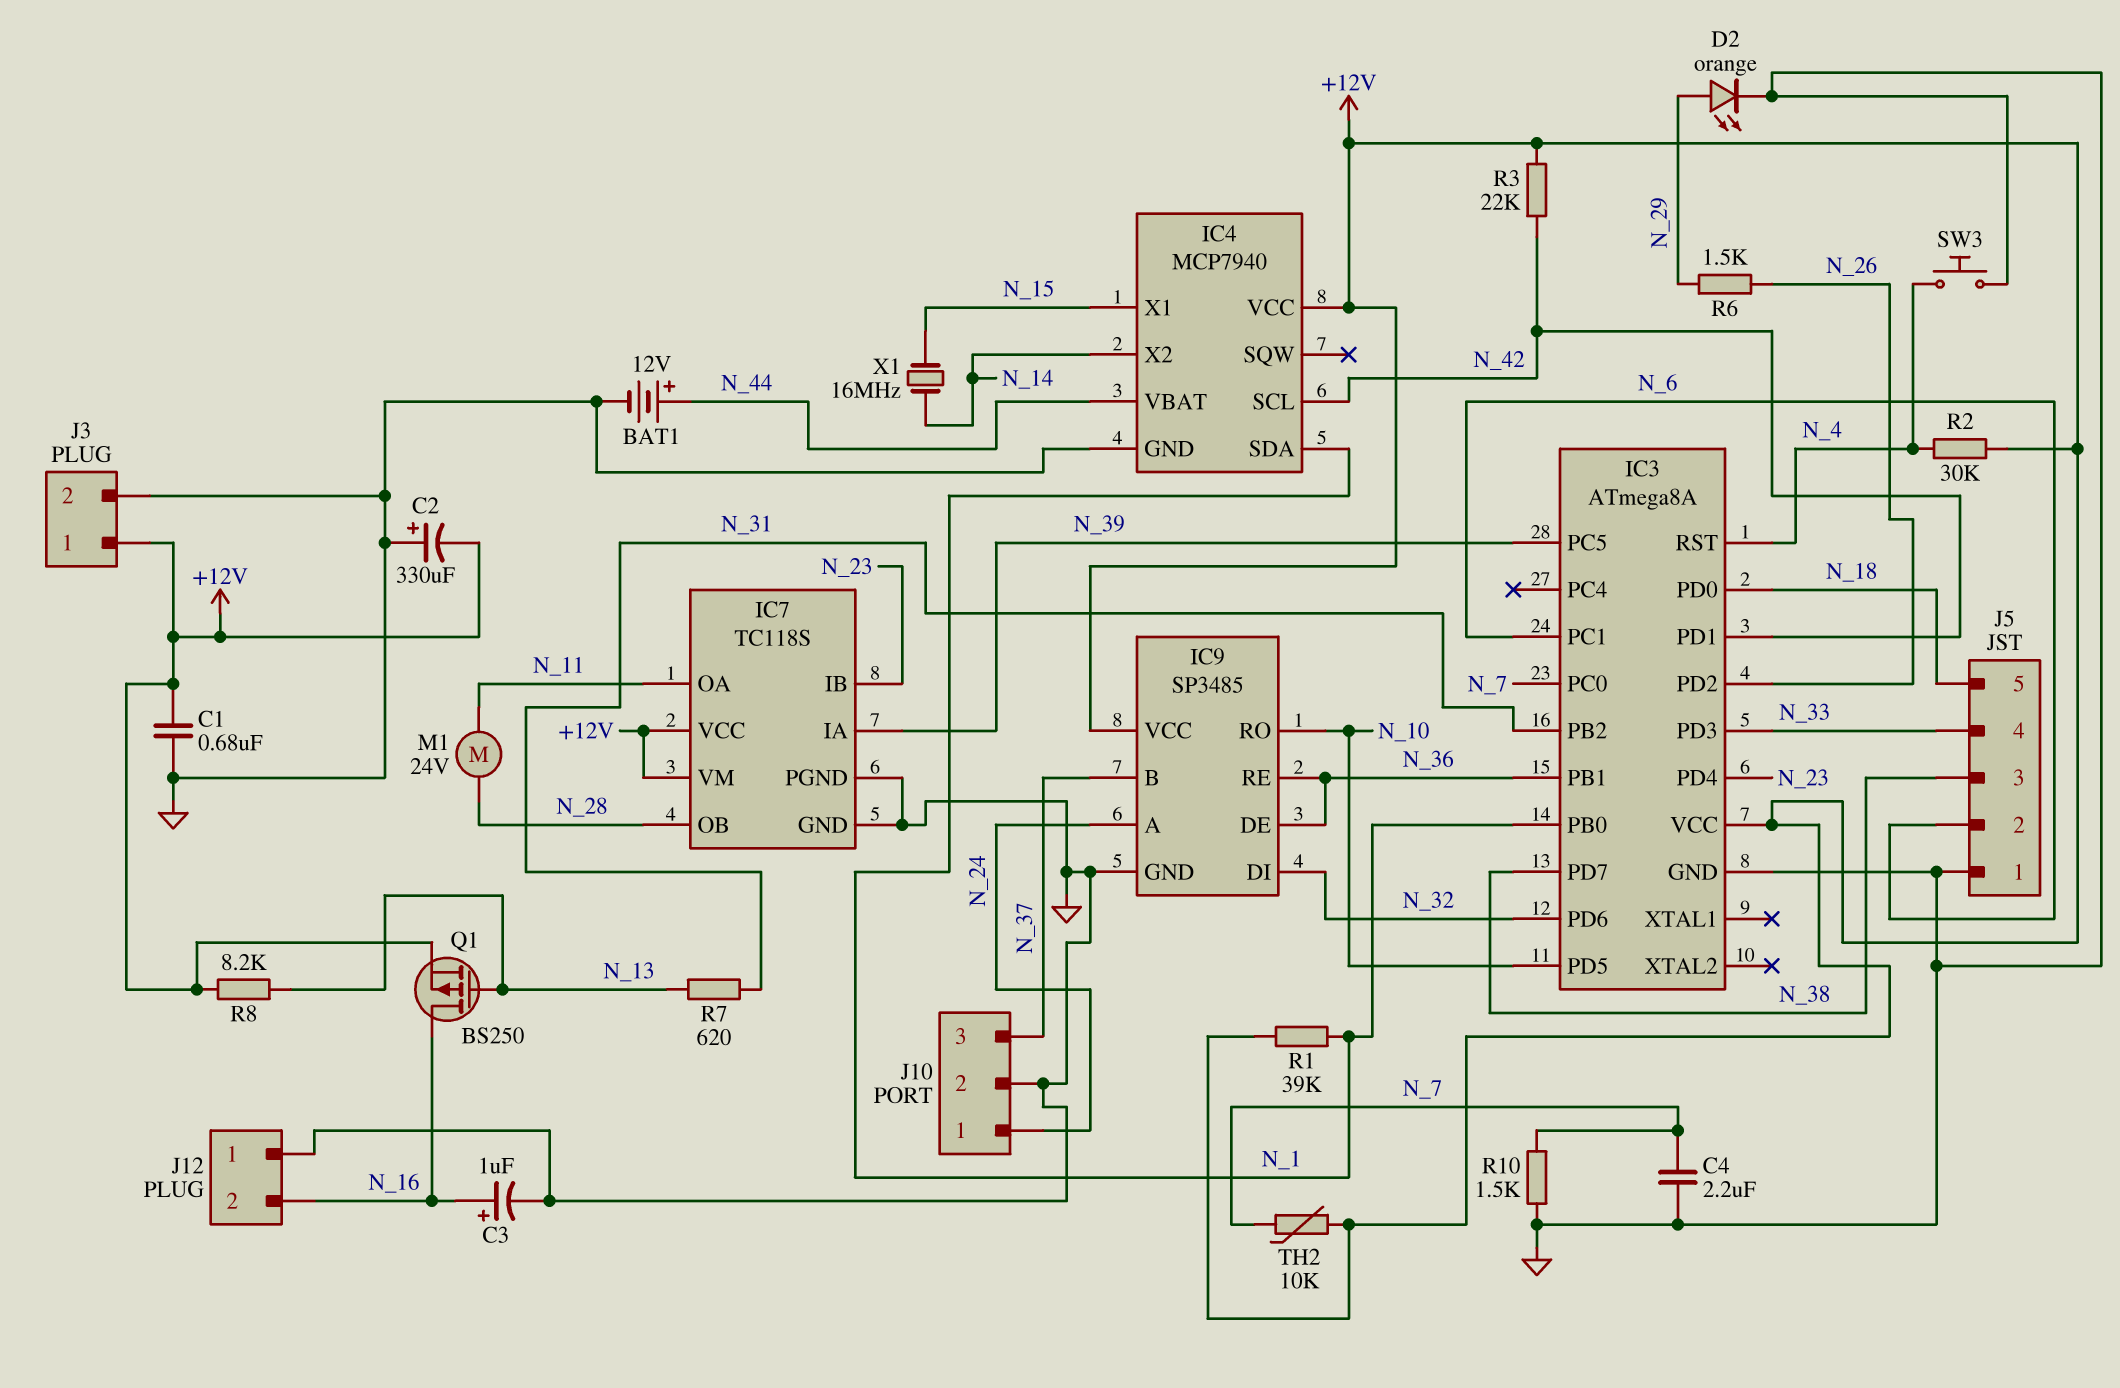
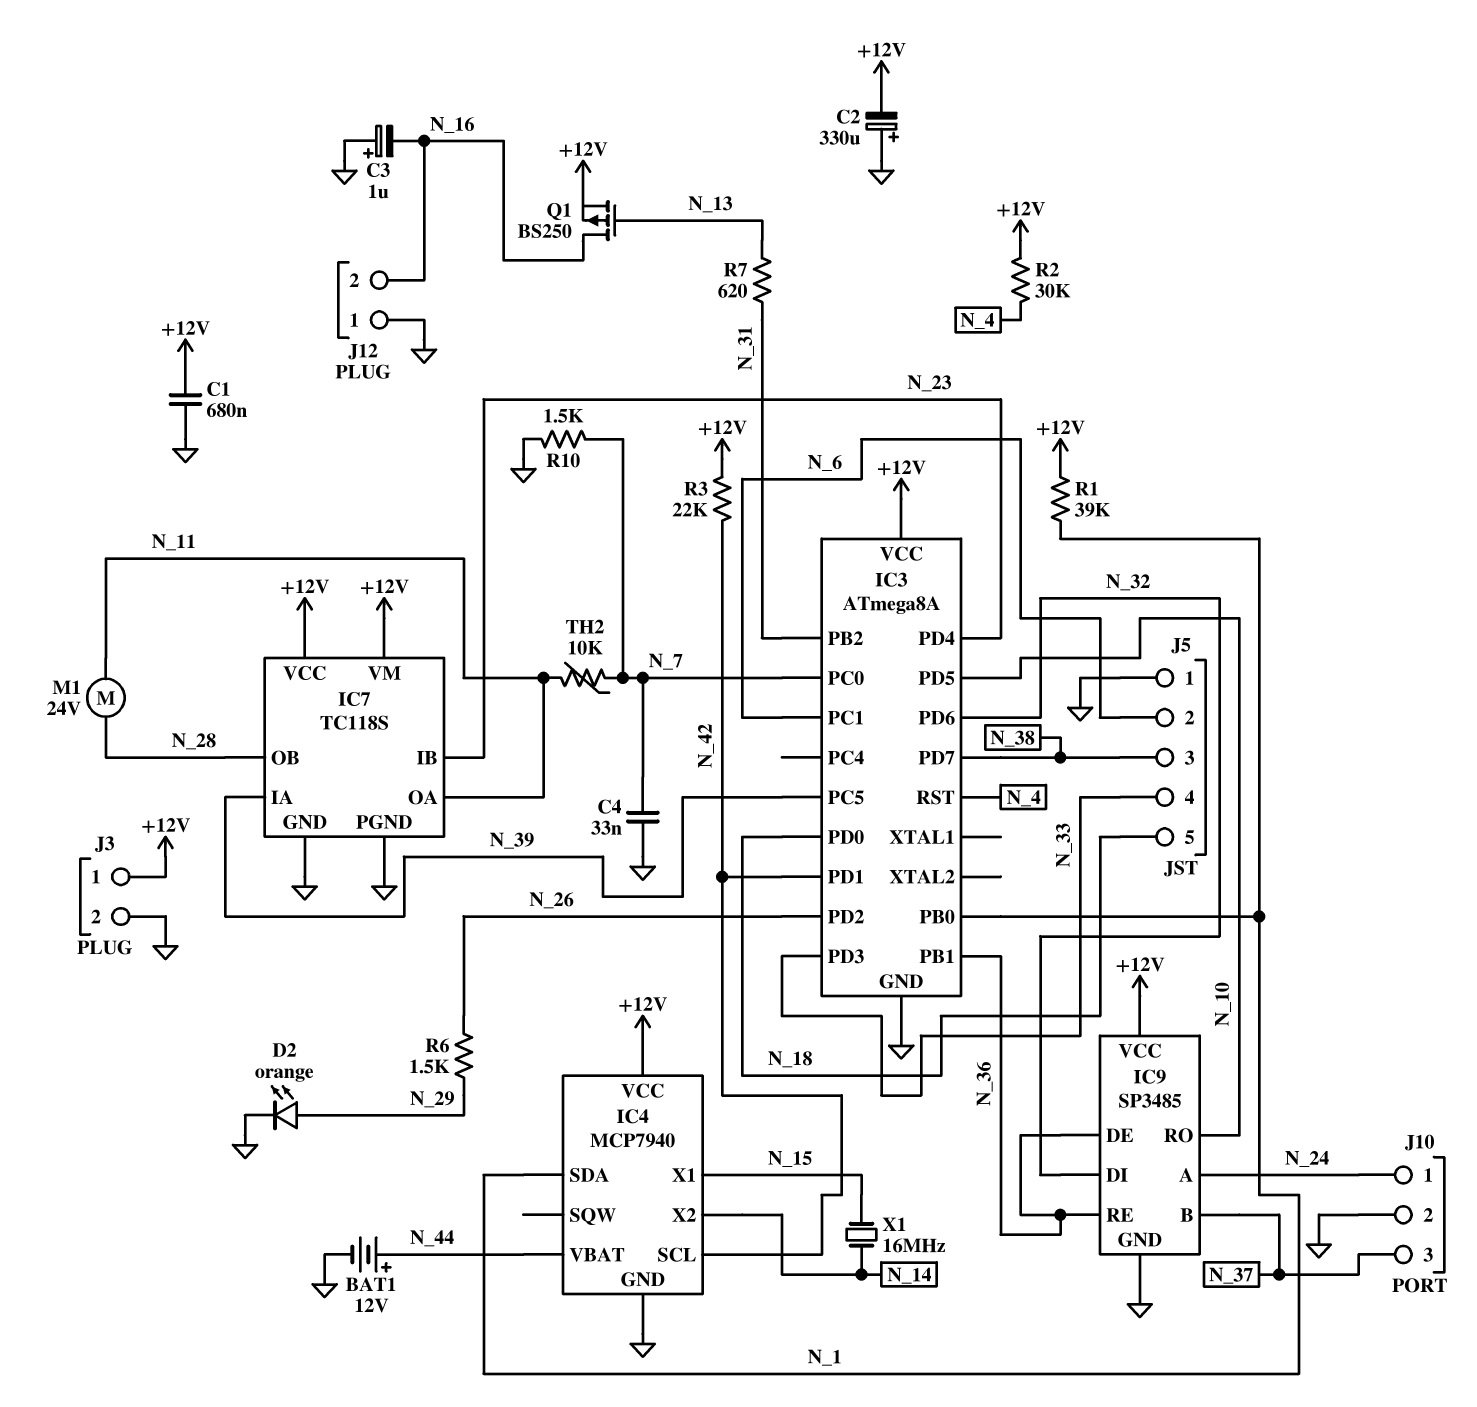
C3: 1uF (plus N_16, minus GND) -> 1uF (plus GND, minus N_16)
C4: 2.2uF (GND, N_7) -> 33nF (GND, N_7)
R8: 8.2k (+12V, N_13) -> none
SW3: button (GND, N_4) -> none
TH2: 10k (+12V, N_7) -> 10k (N_7, N_11)

